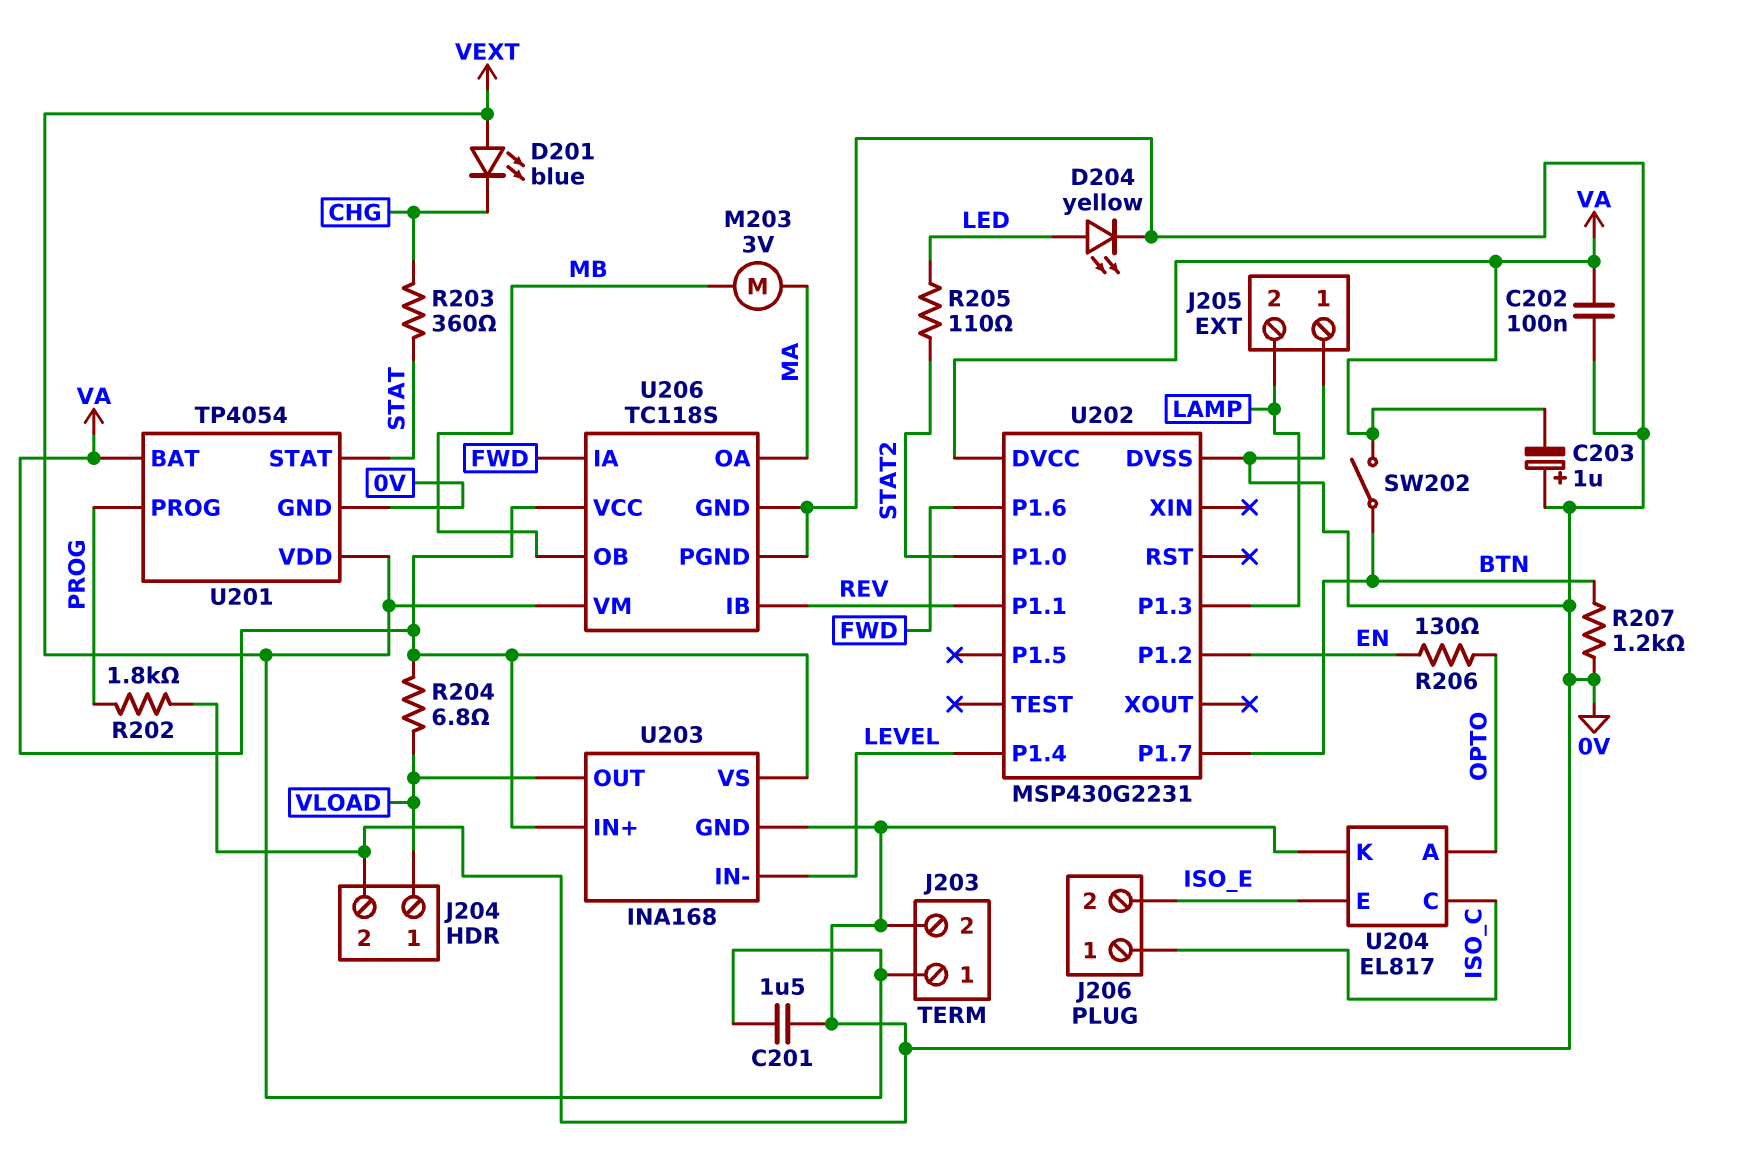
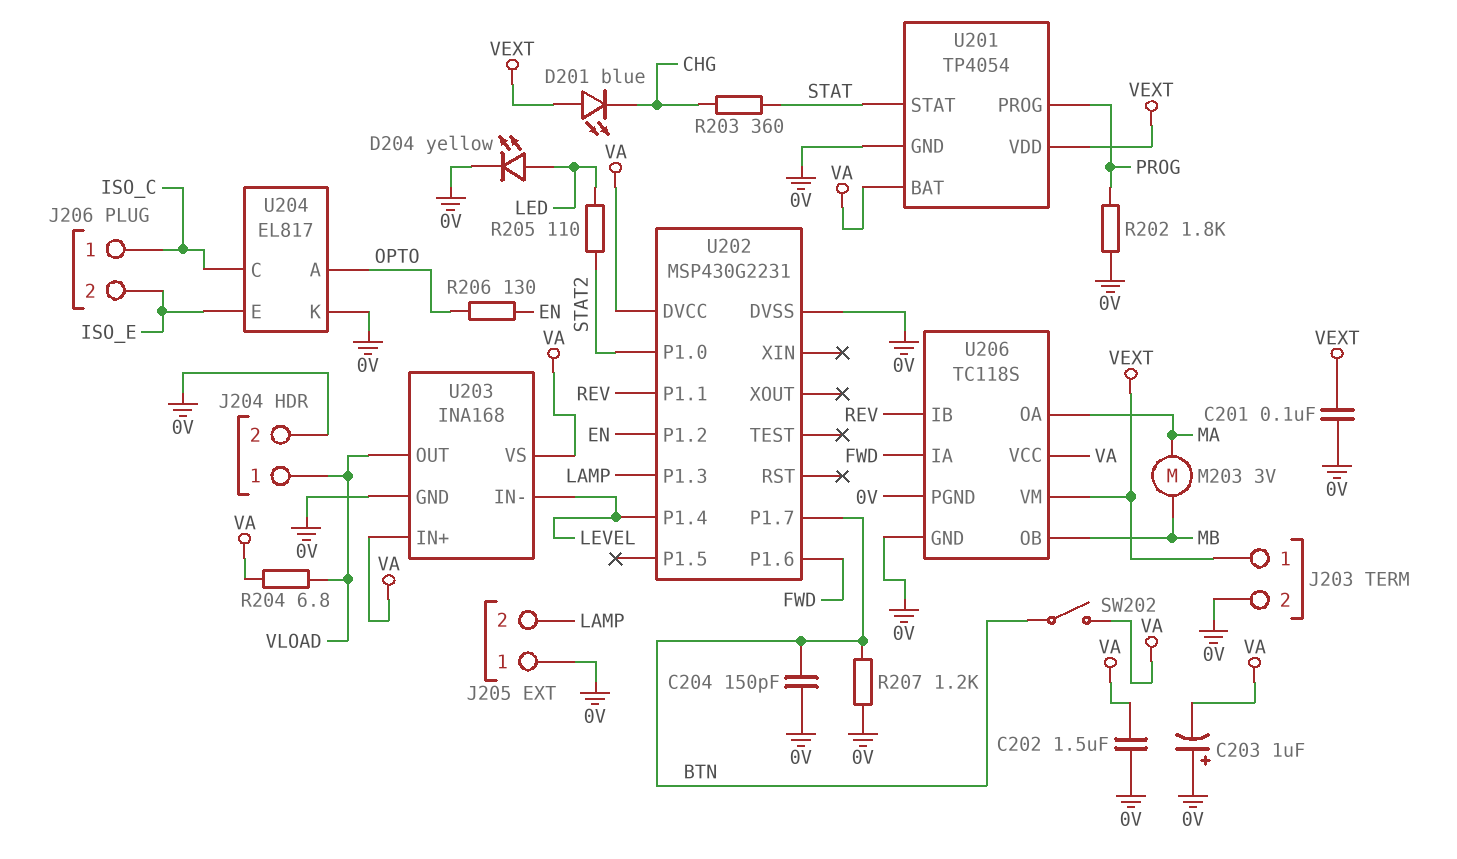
C201: 1.5uF (0V, VEXT) -> 100nF (0V, VEXT)
C202: 100nF (0V, VA) -> 1.5uF (0V, VA)
C204: none -> 150pF (0V, BTN)

